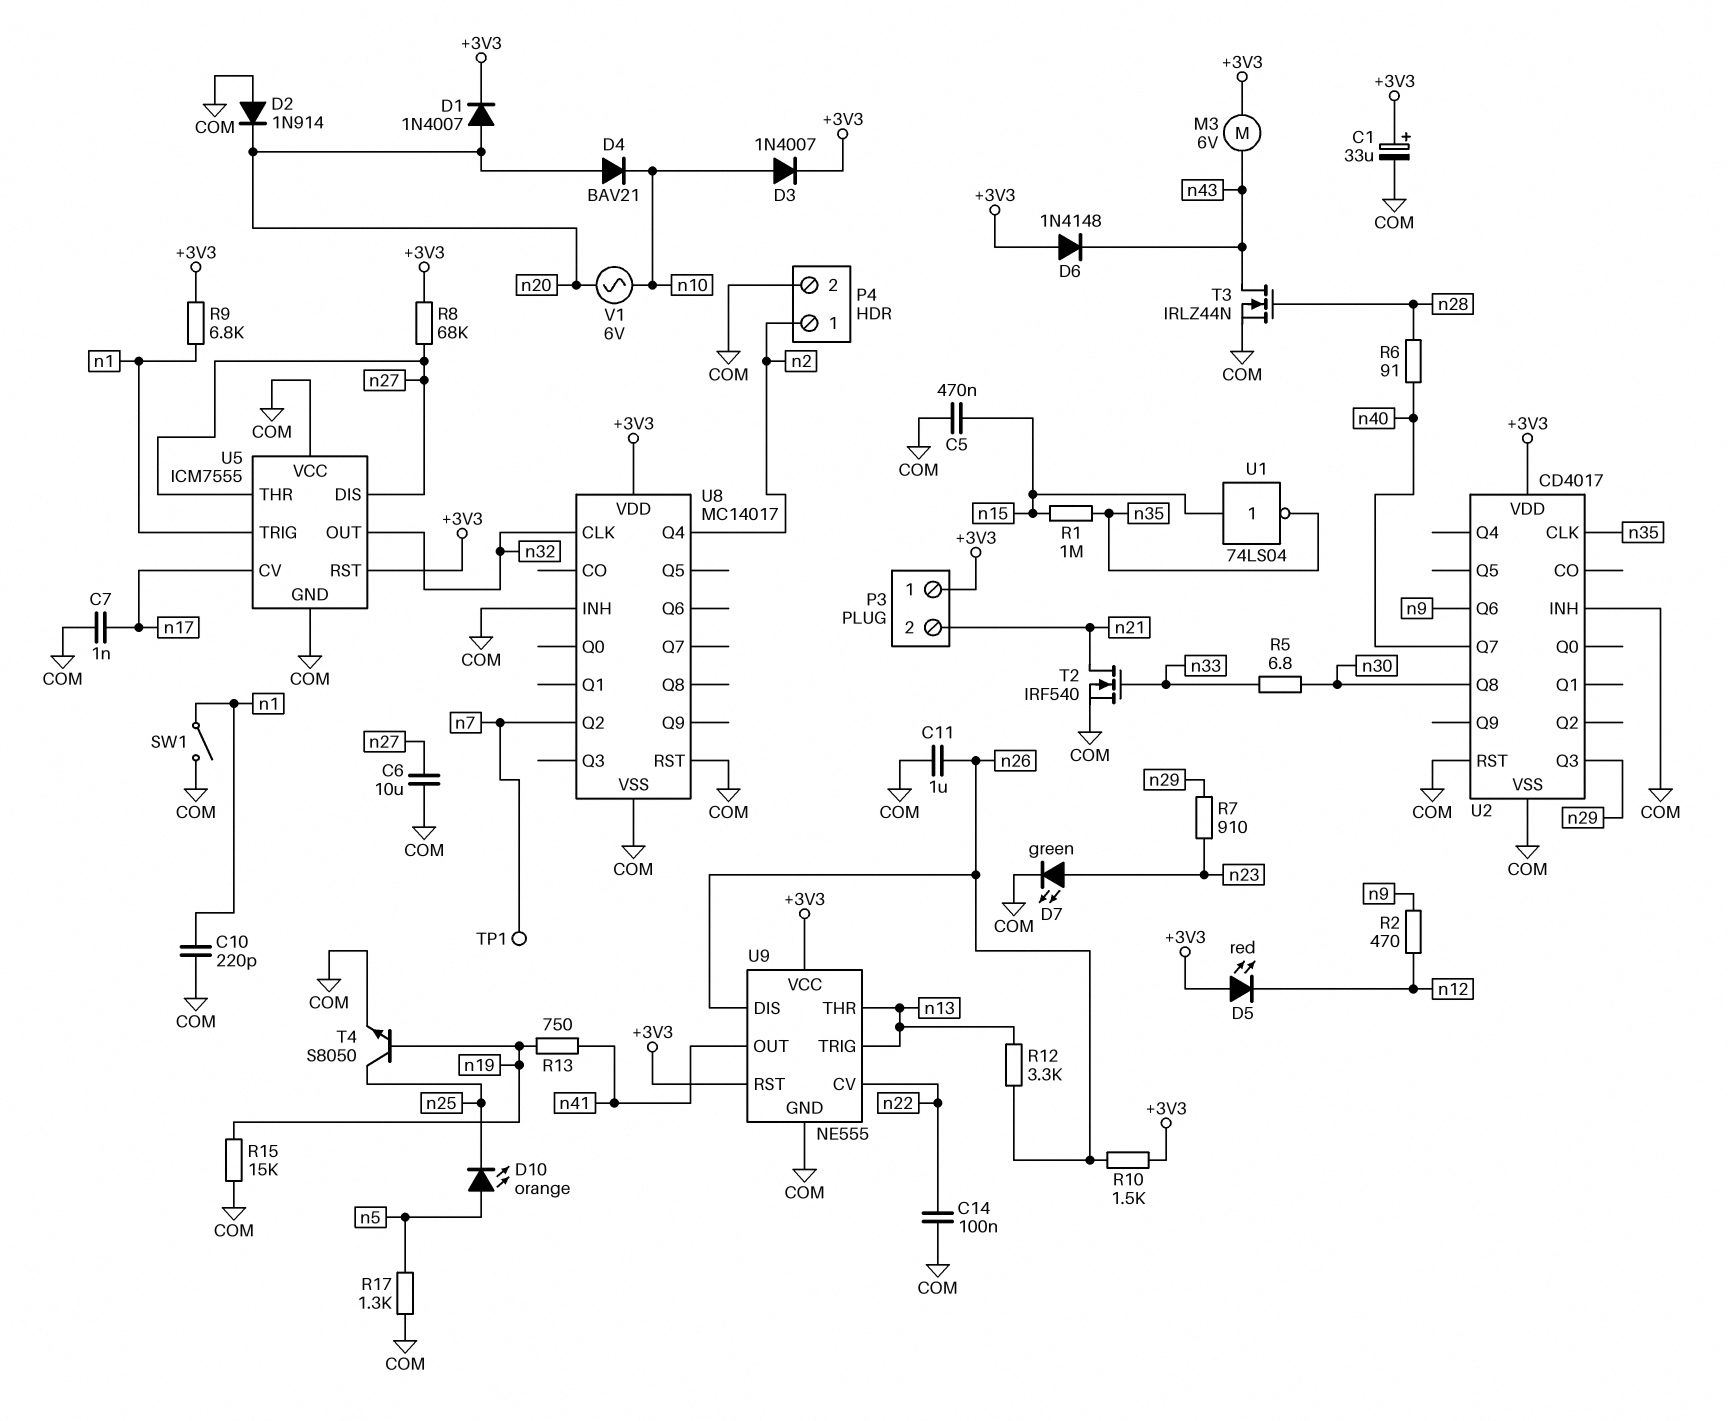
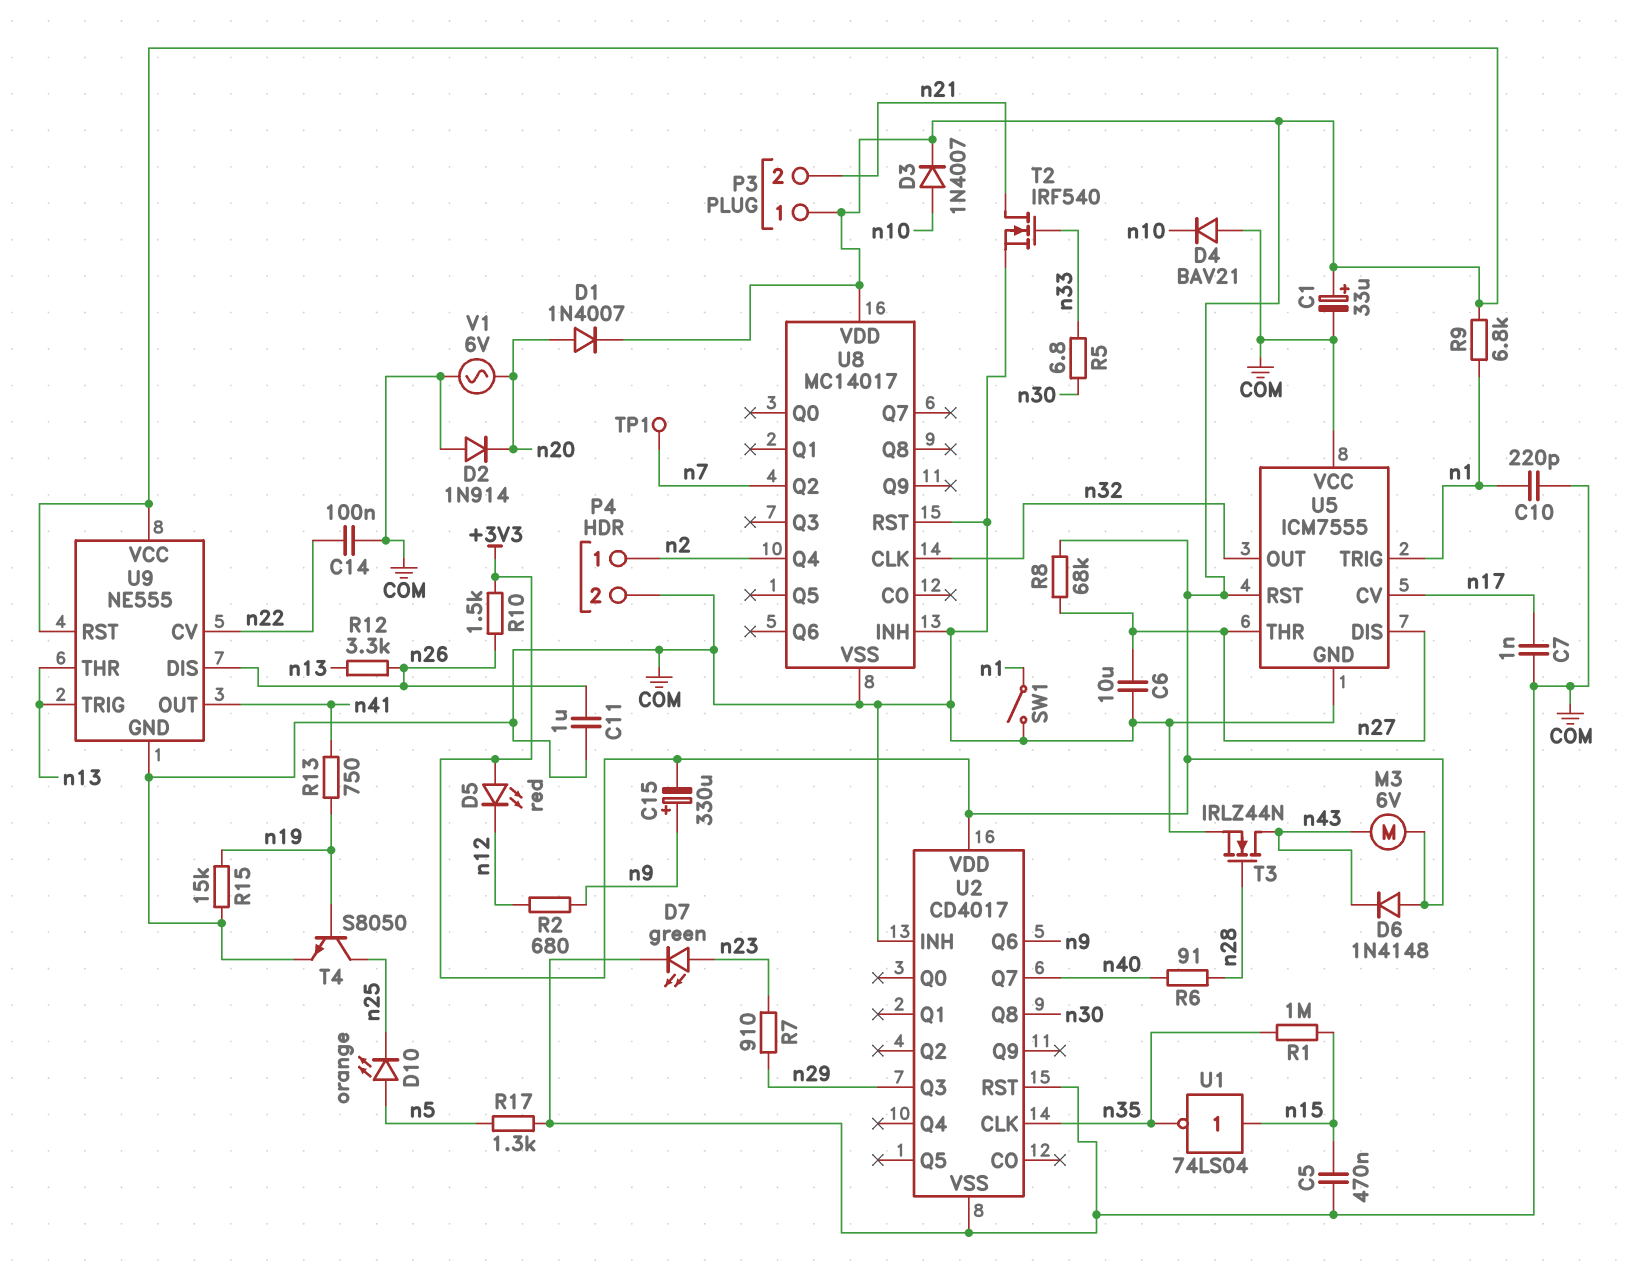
C15: none -> 330uF (plus n9, minus +3V3)
D4: diode BAV21 (A n20, K n10) -> diode BAV21 (A COM, K n10)
R2: 470 (n9, n12) -> 680 (n9, n12)
V1: AC 6V (n10, n20) -> AC 6V (COM, n20)

